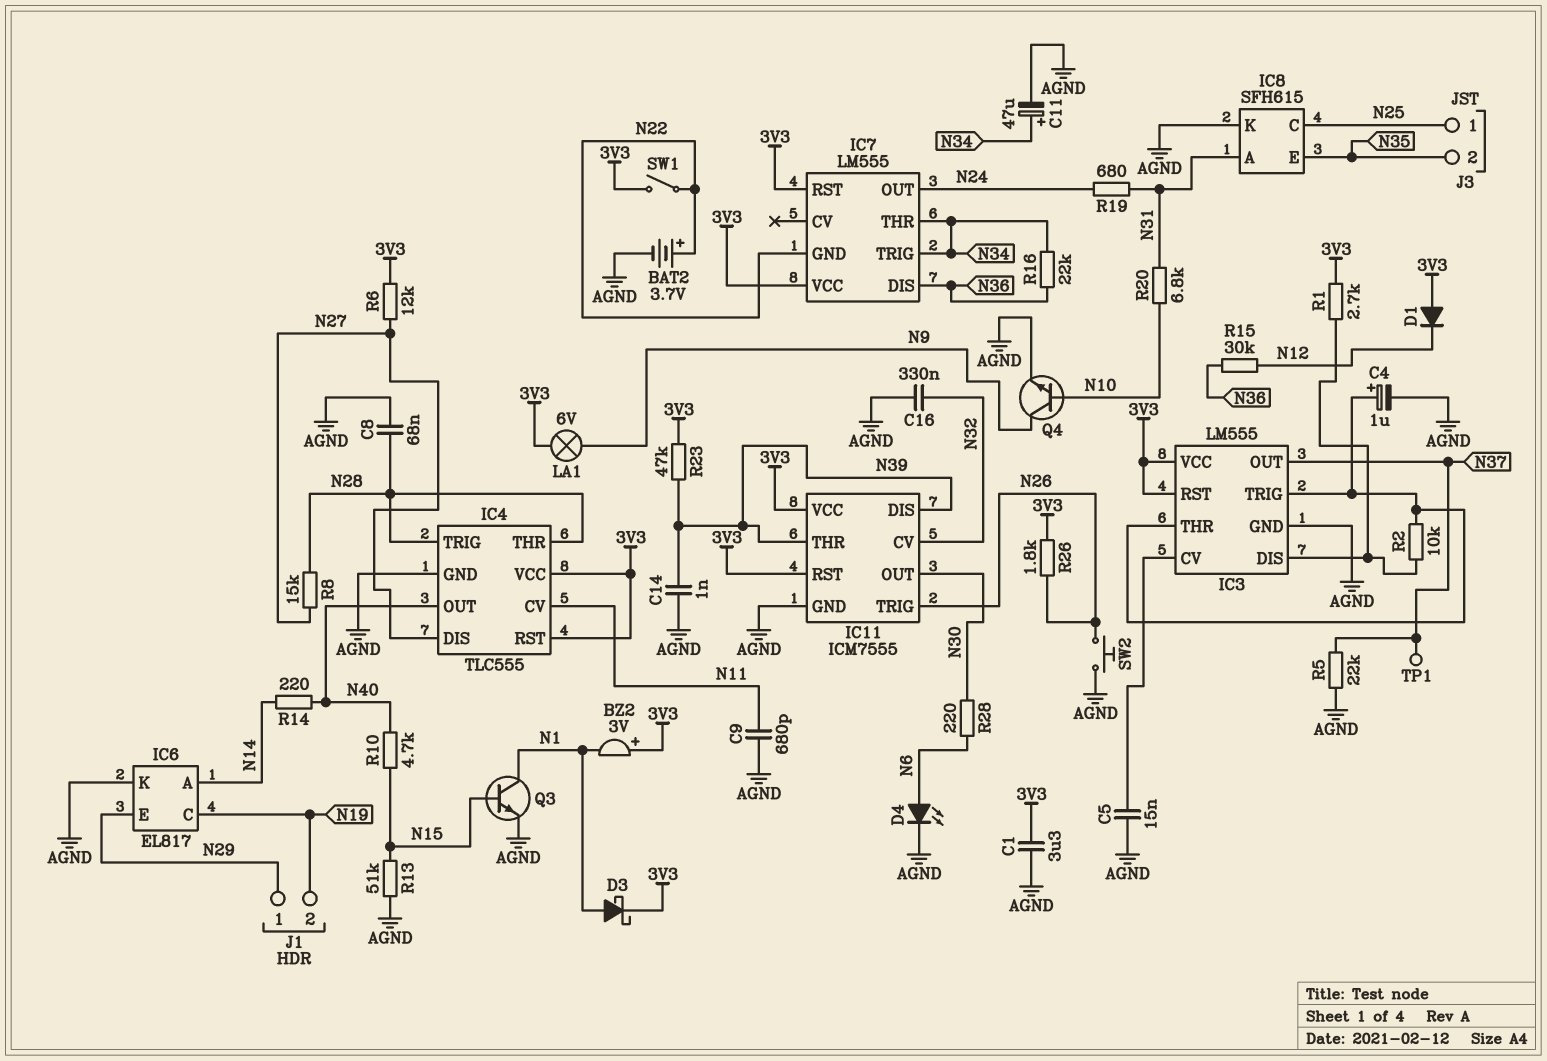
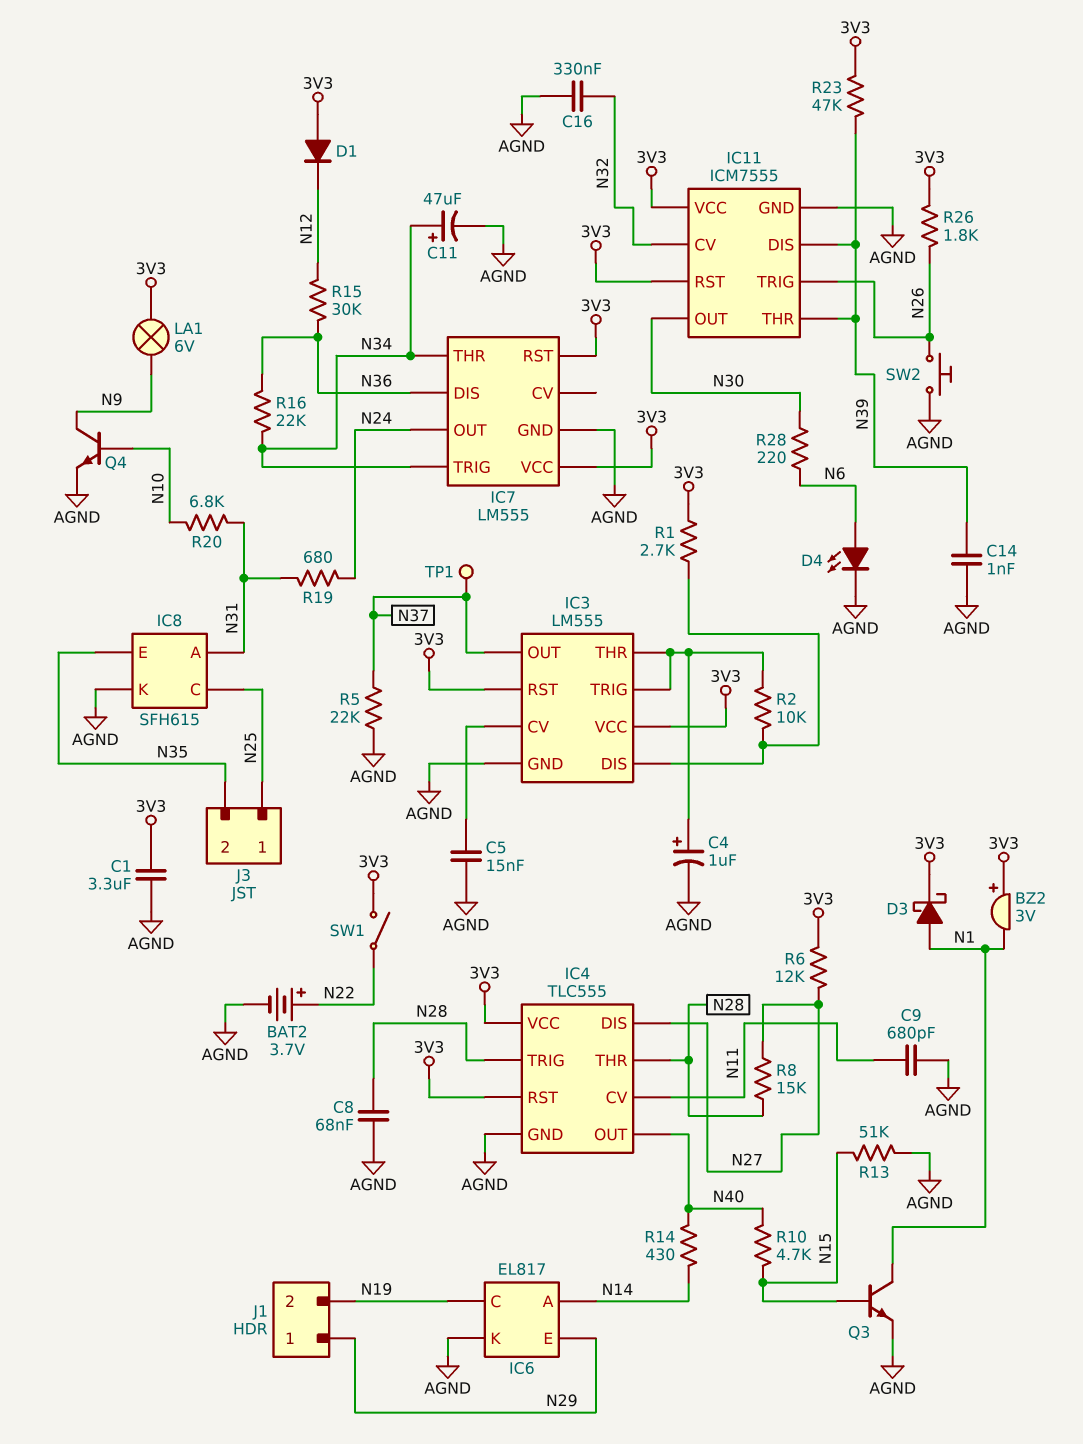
IC7 pin GND: N22 -> AGND
R14: 220 (N14, N40) -> 430 (N14, N40)

